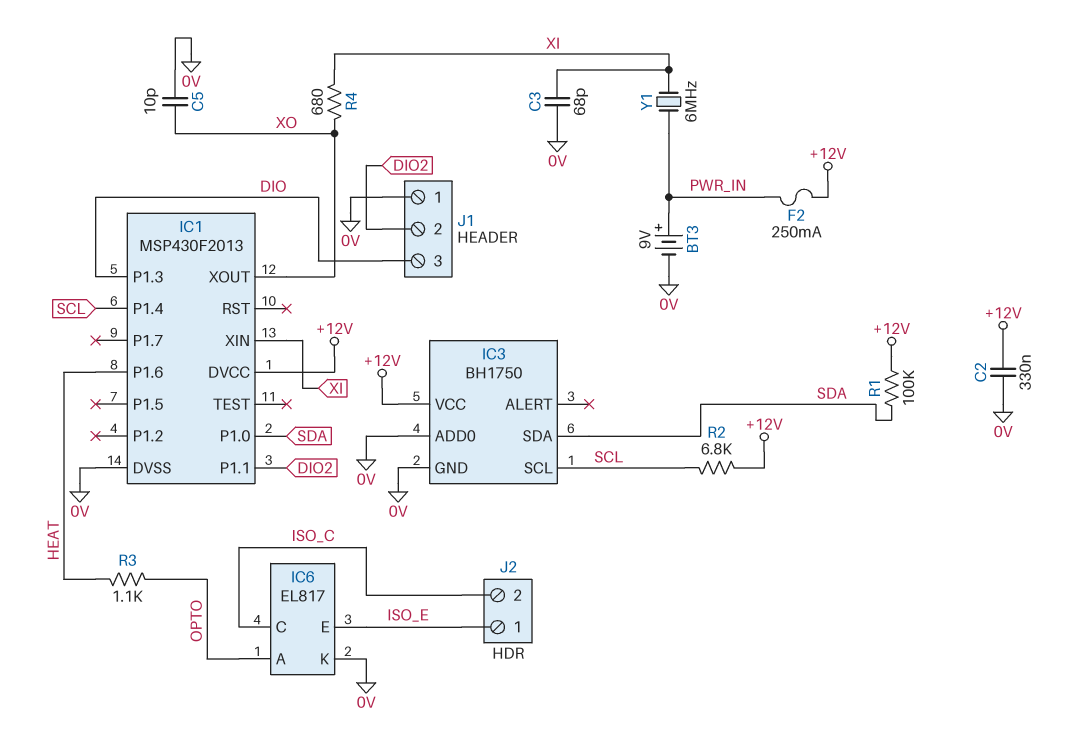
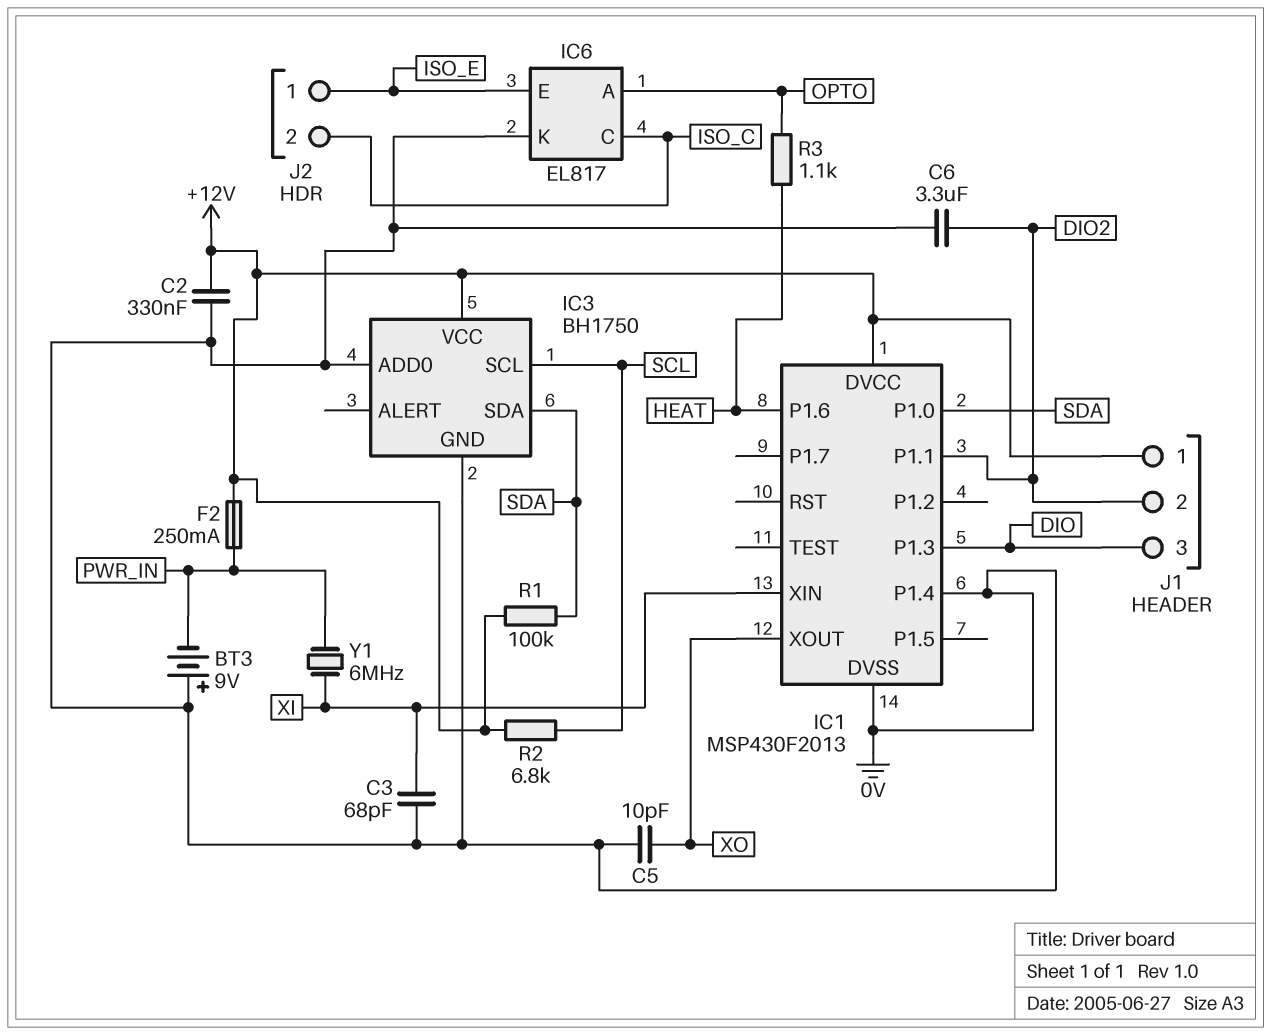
BT3: 9V (plus PWR_IN, minus 0V) -> 9V (plus 0V, minus PWR_IN)
C6: none -> 3.3uF (0V, DIO2)
IC1 pin P1.4: SCL -> 0V
J1 pin 1: 0V -> +12V
R4: 680 (XI, XO) -> none

